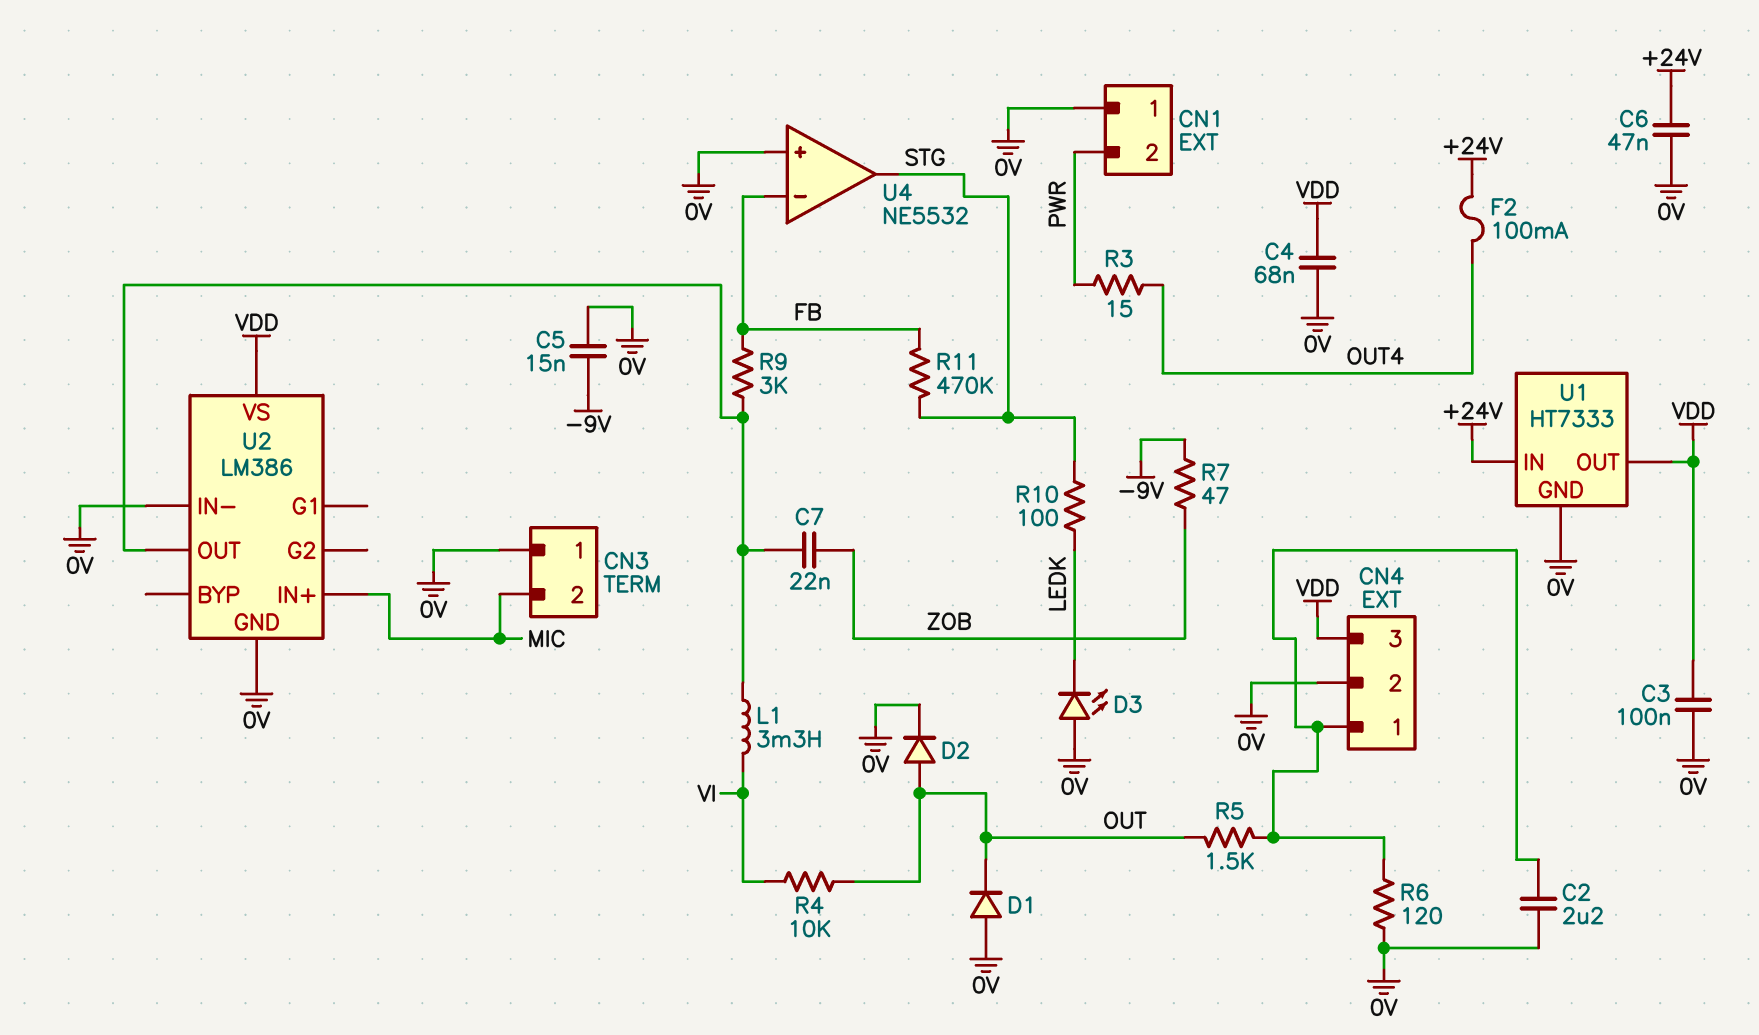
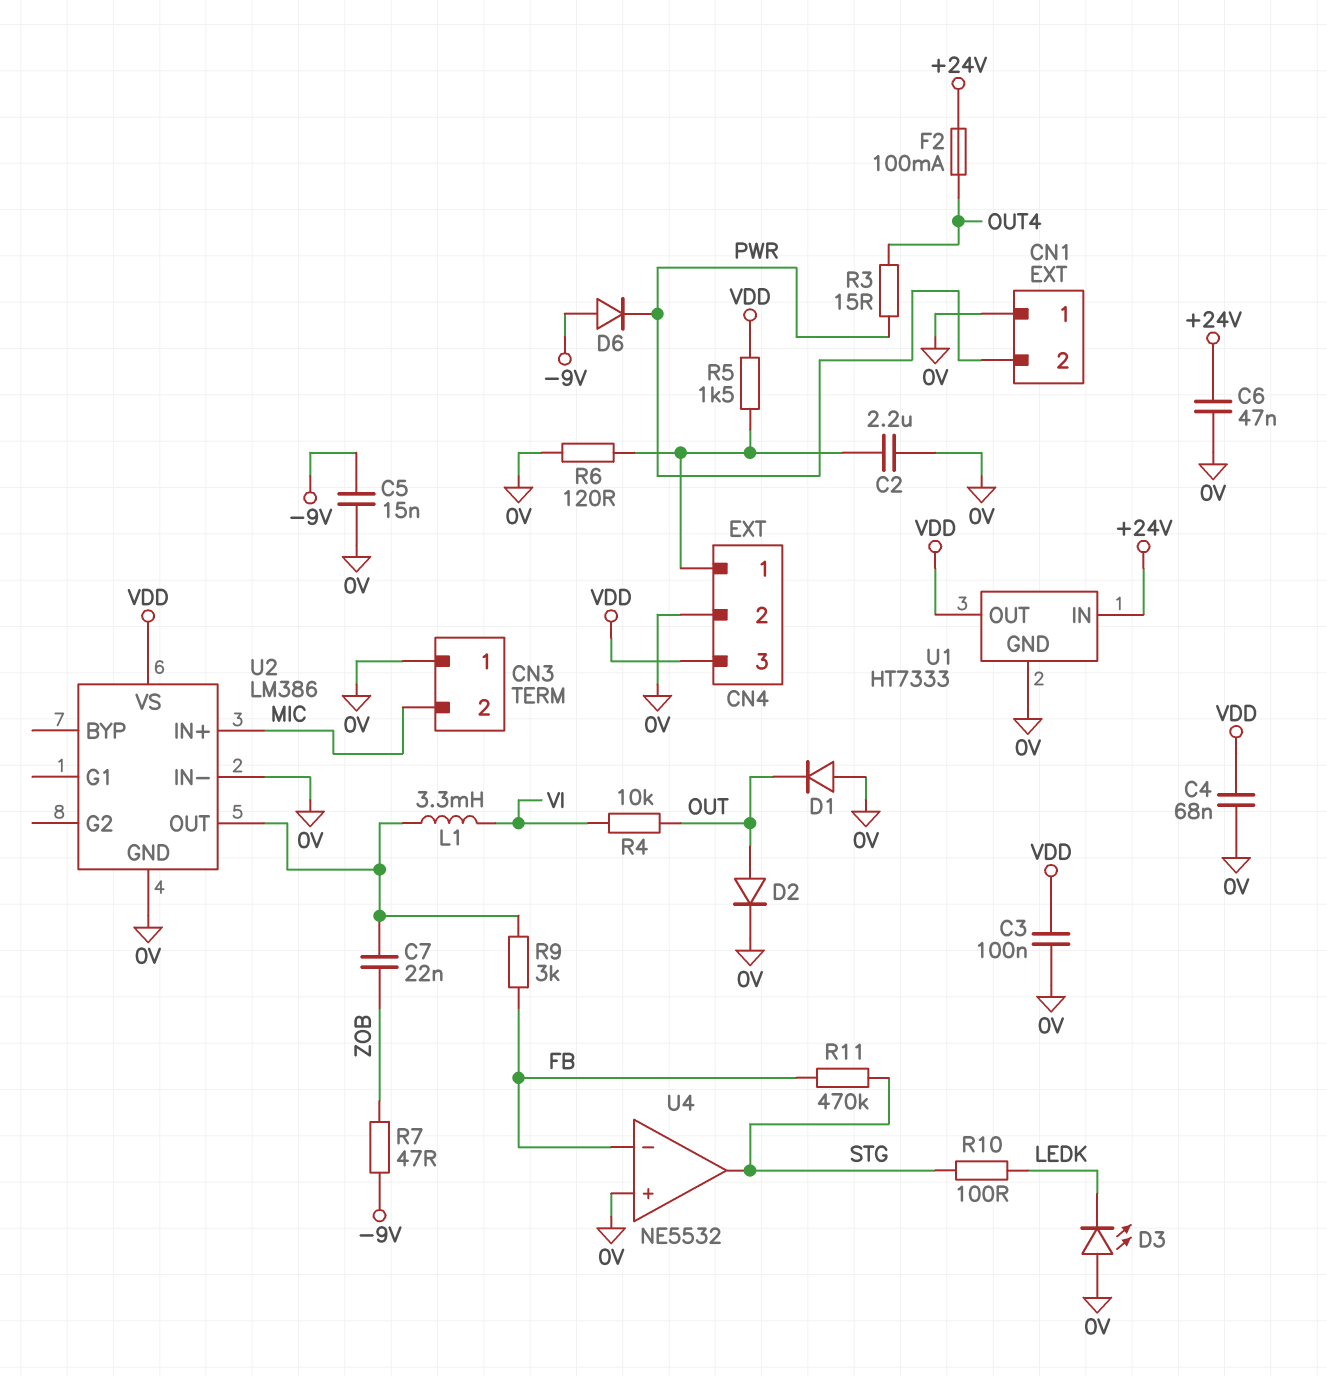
D6: none -> diode (A -9V, K PWR)
R5: 1.5k (CN4/1, OUT) -> 1.5k (CN4/1, VDD)

